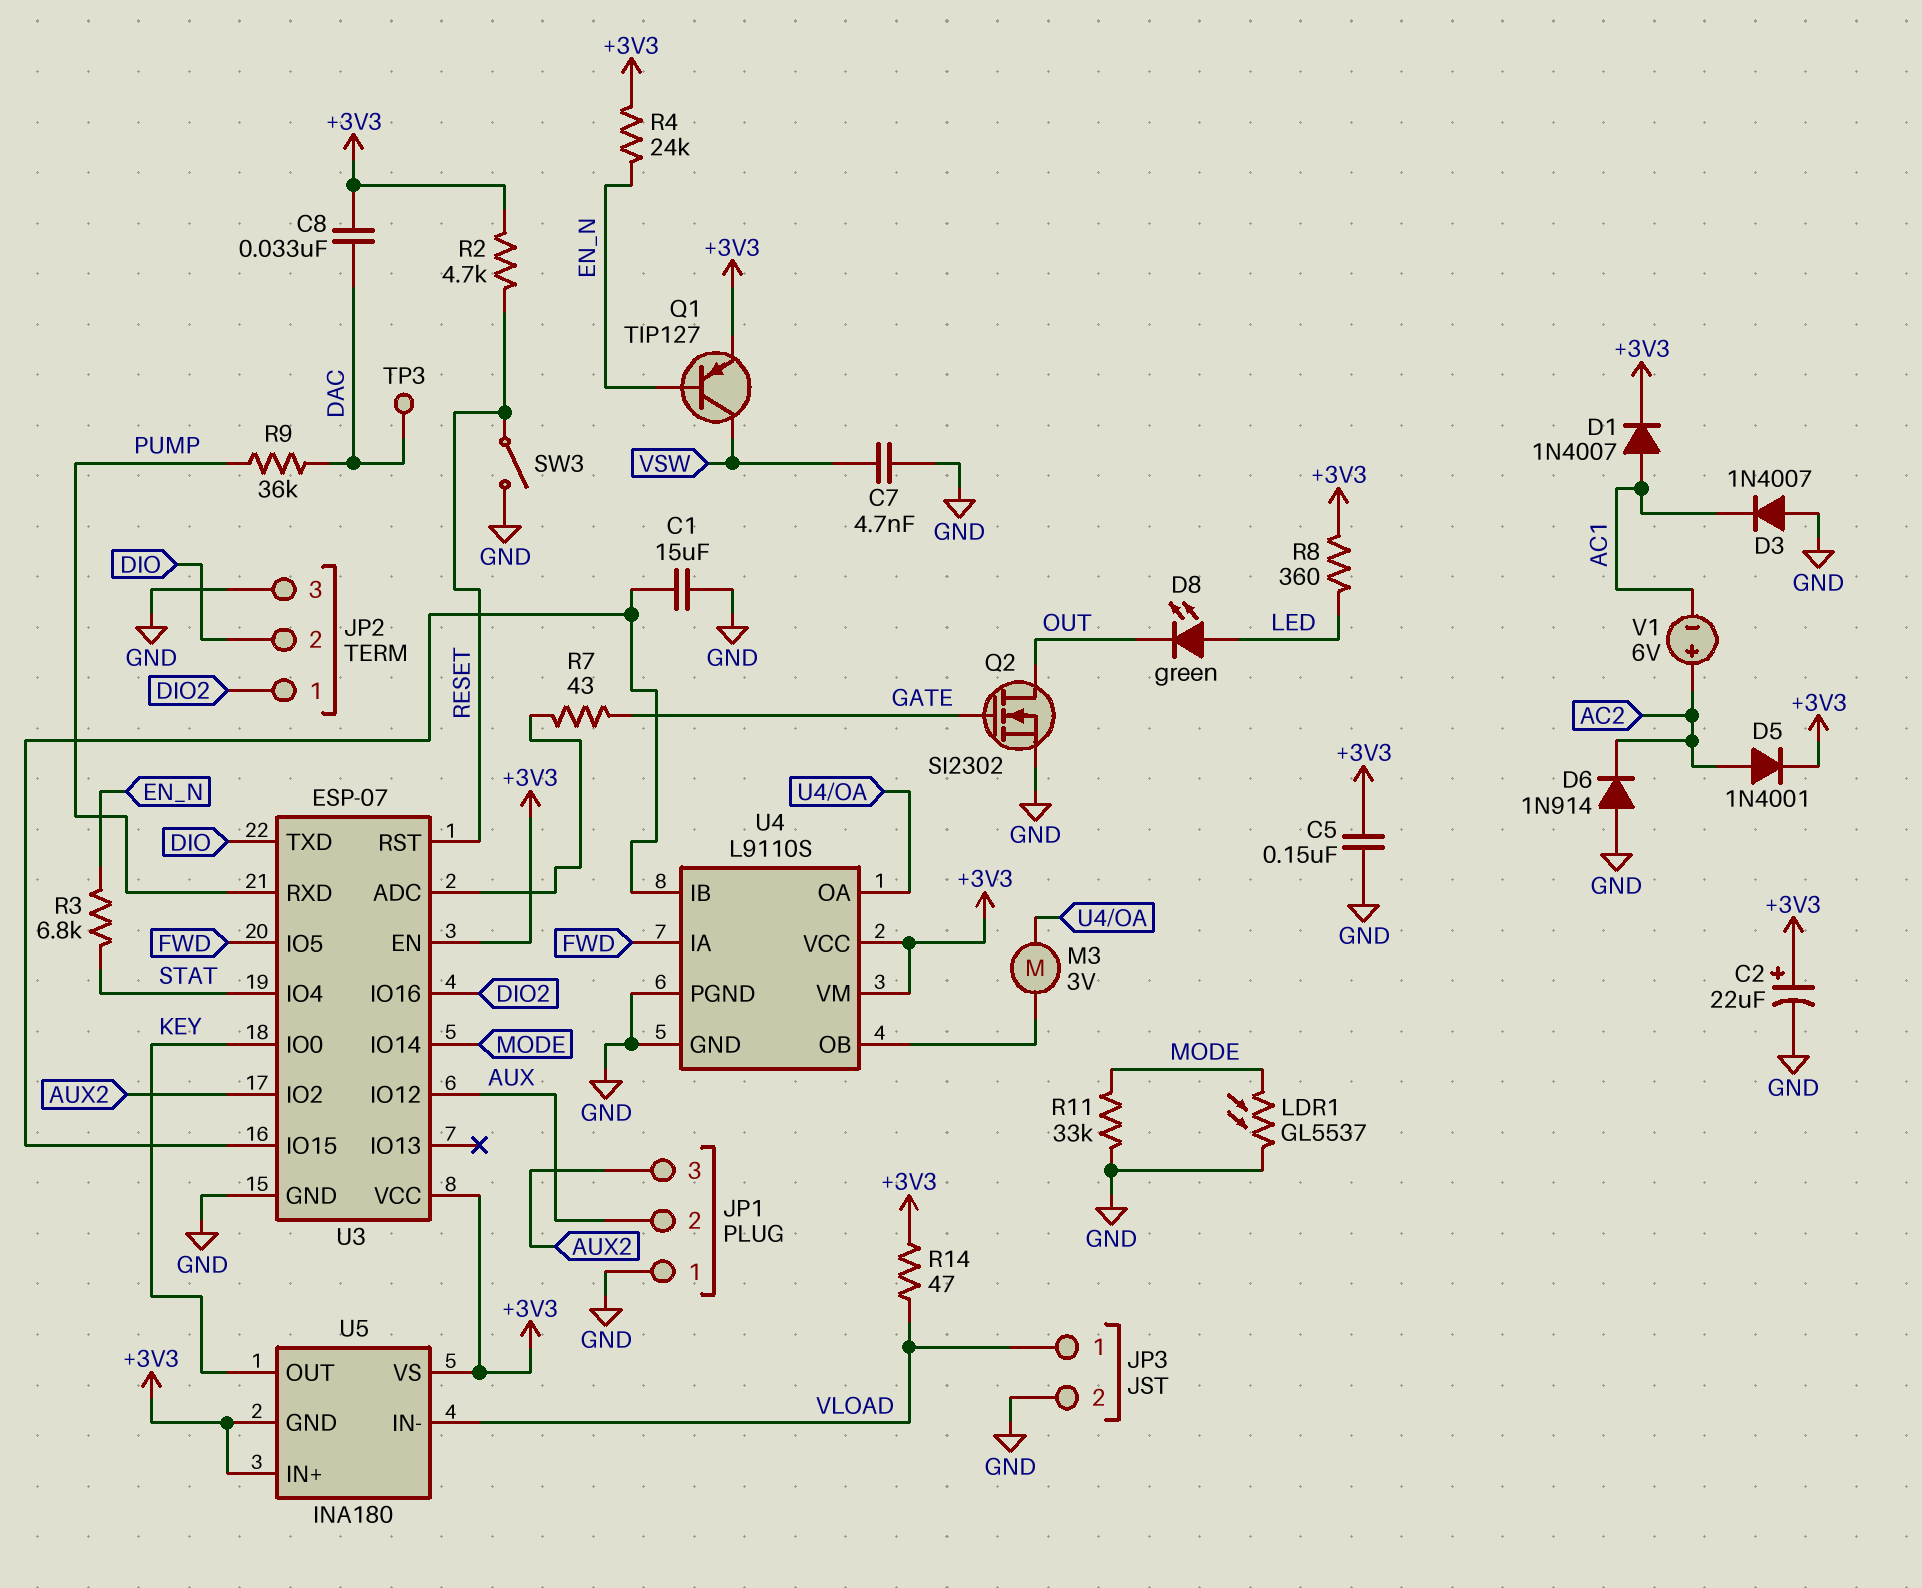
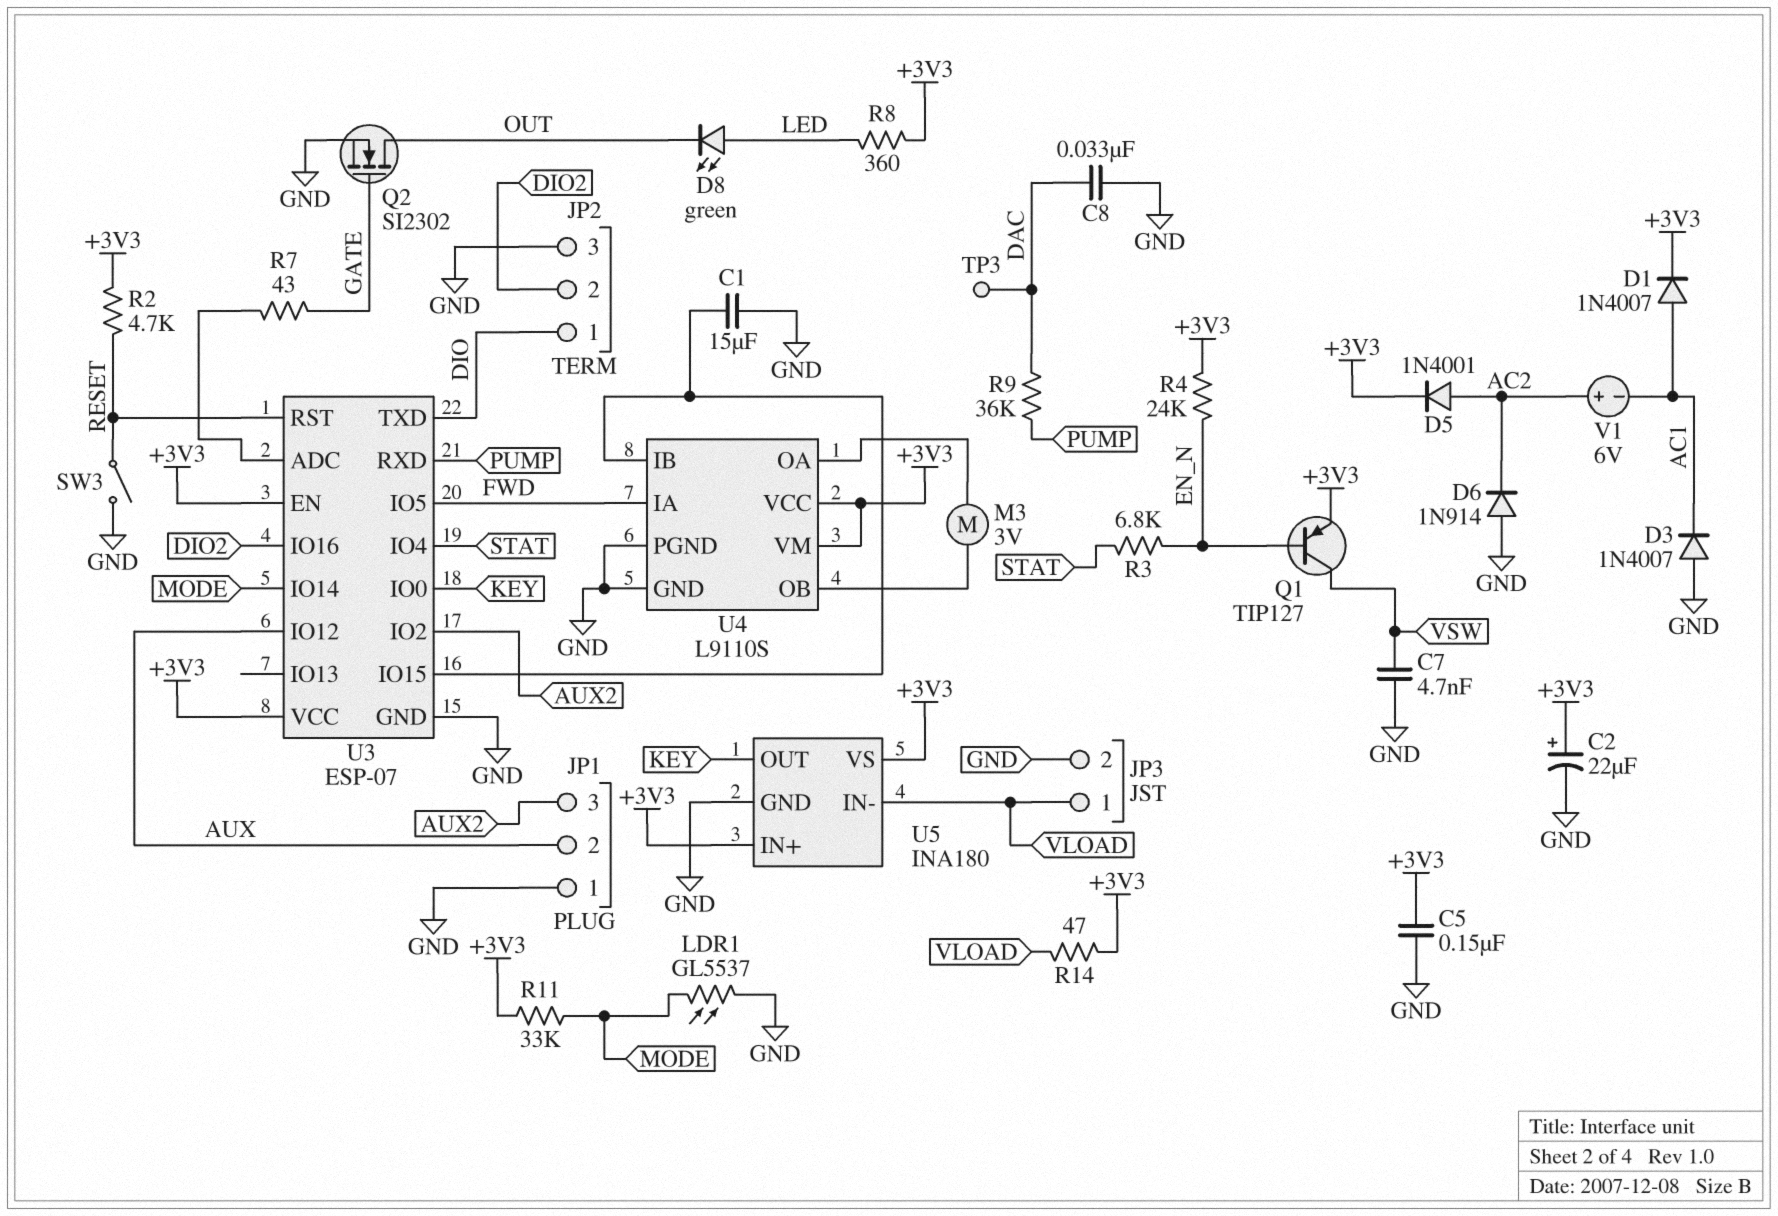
C8: 33nF (+3V3, DAC) -> 33nF (DAC, GND)
JP2 pin 1: DIO2 -> DIO
JP2 pin 2: DIO -> DIO2
R11: 33k (GND, MODE) -> 33k (+3V3, MODE)
U5 pin GND: +3V3 -> GND

